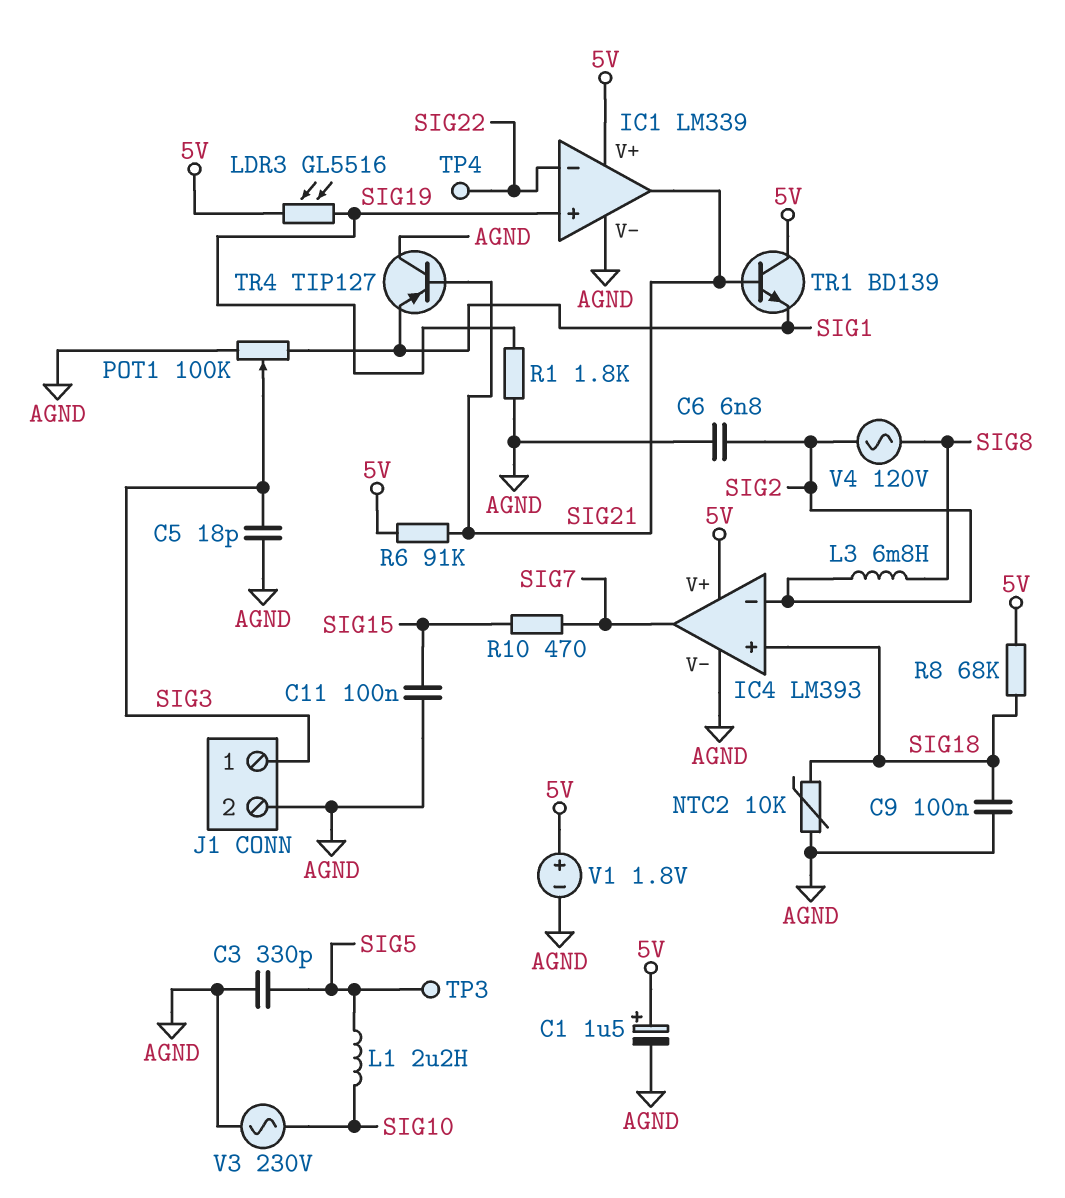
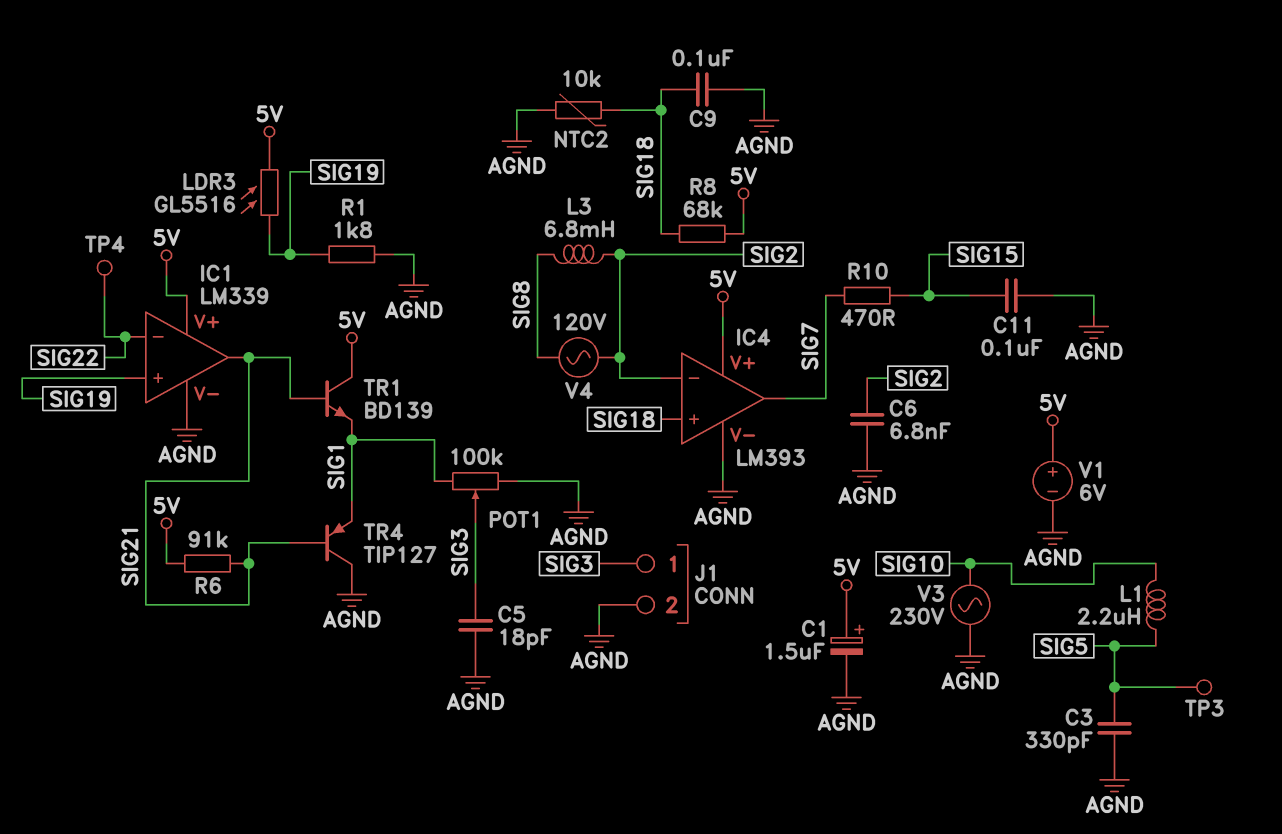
V1: 1.8V (plus 5V, minus AGND) -> 6V (plus 5V, minus AGND)

